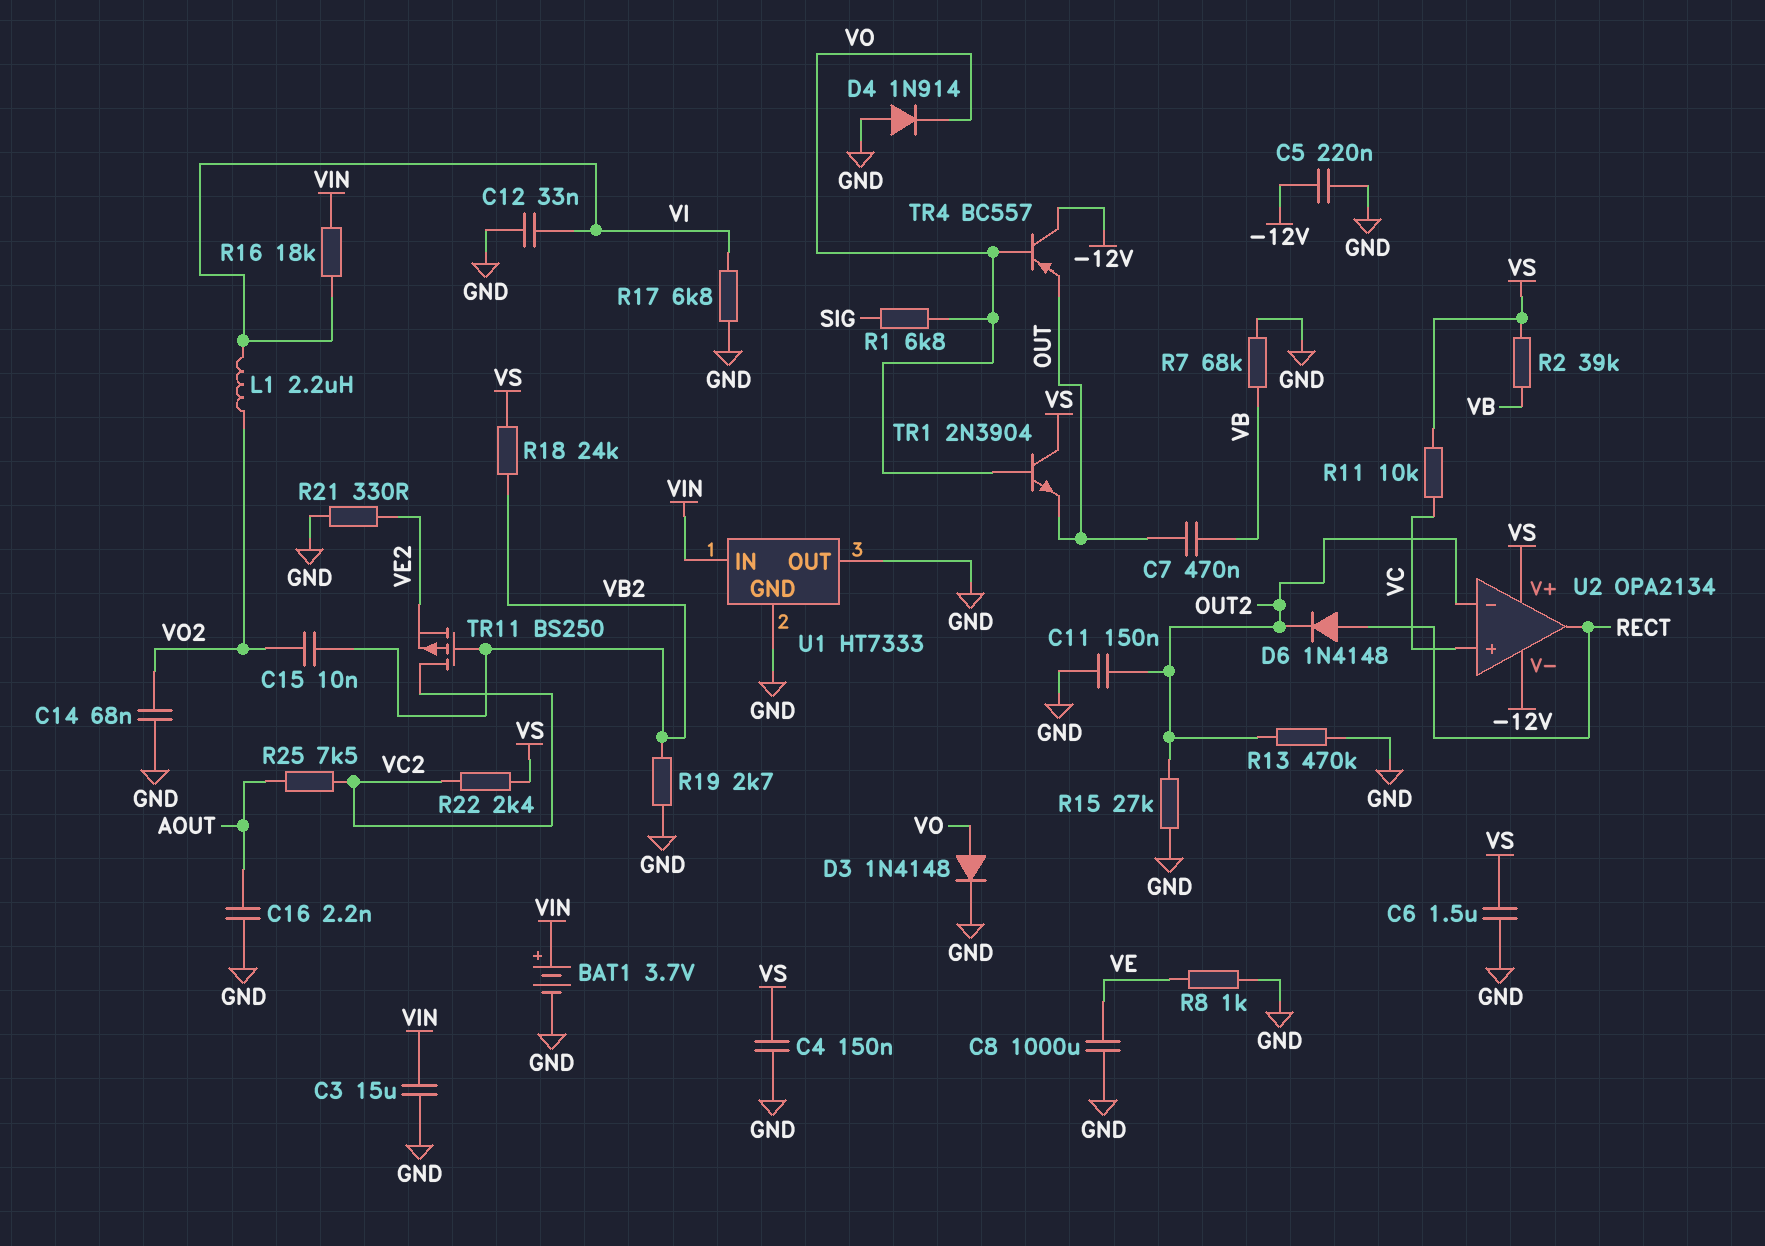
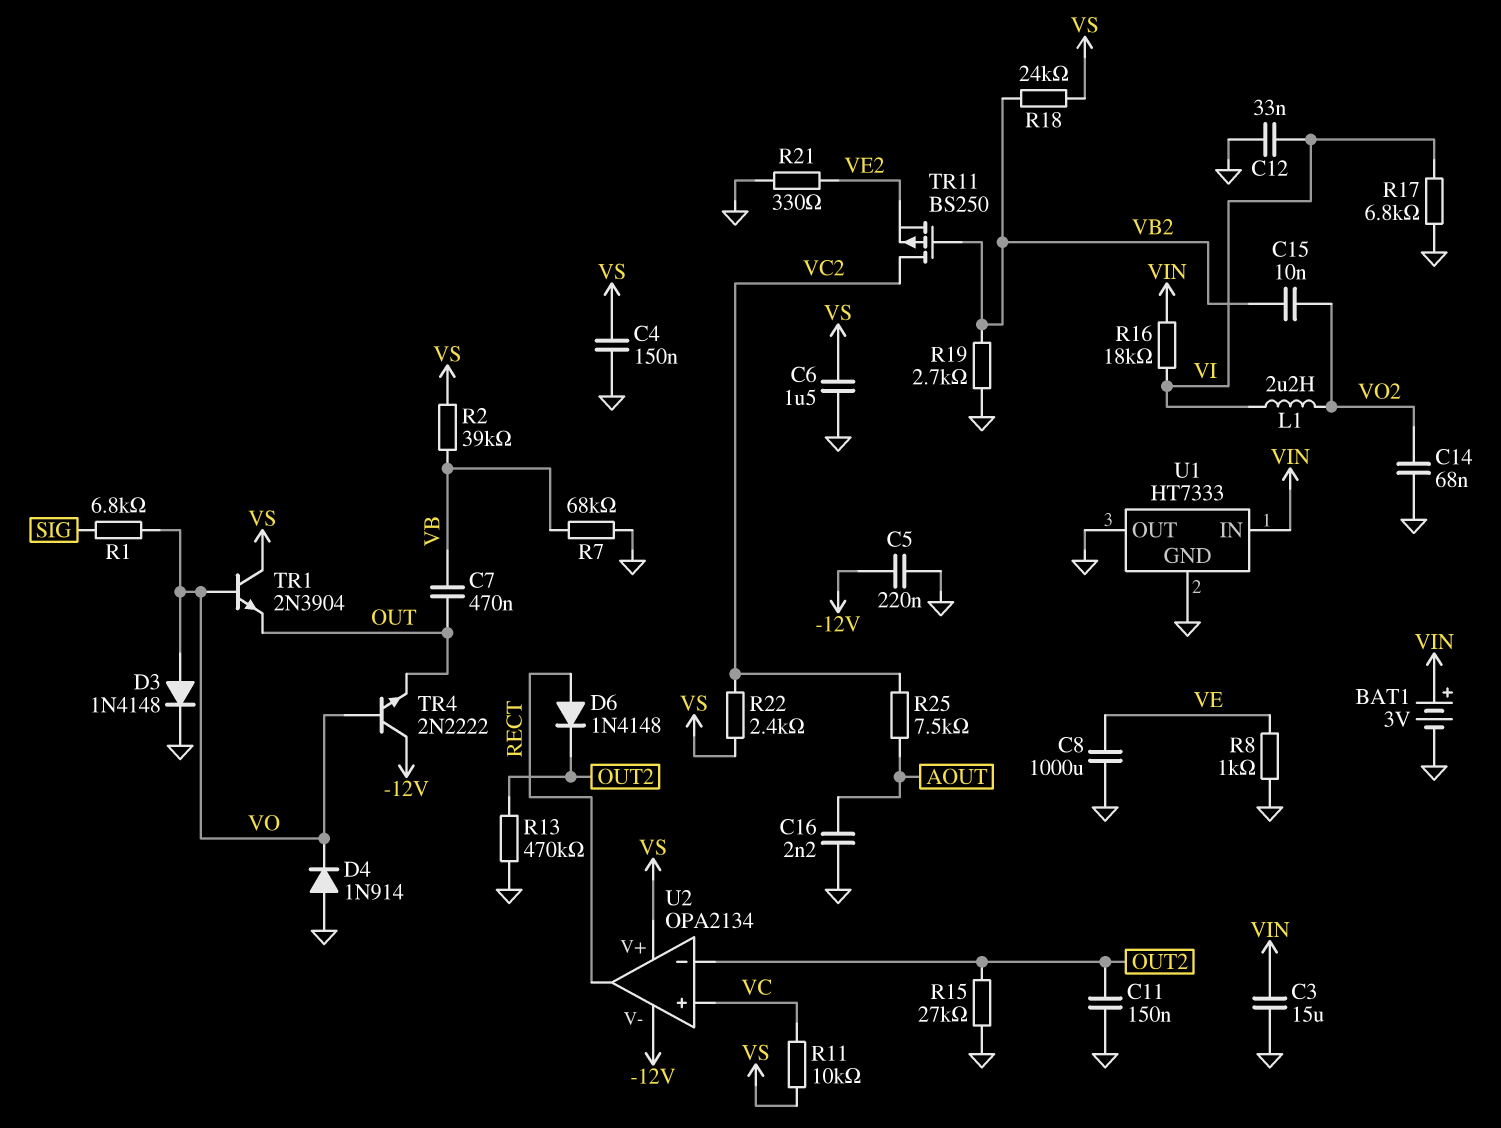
BAT1: 3.7V (plus VIN, minus GND) -> 3V (plus VIN, minus GND)
TR4: PNP BC557 (B VO, C -12V, E OUT) -> NPN 2N2222 (B VO, C -12V, E OUT)

